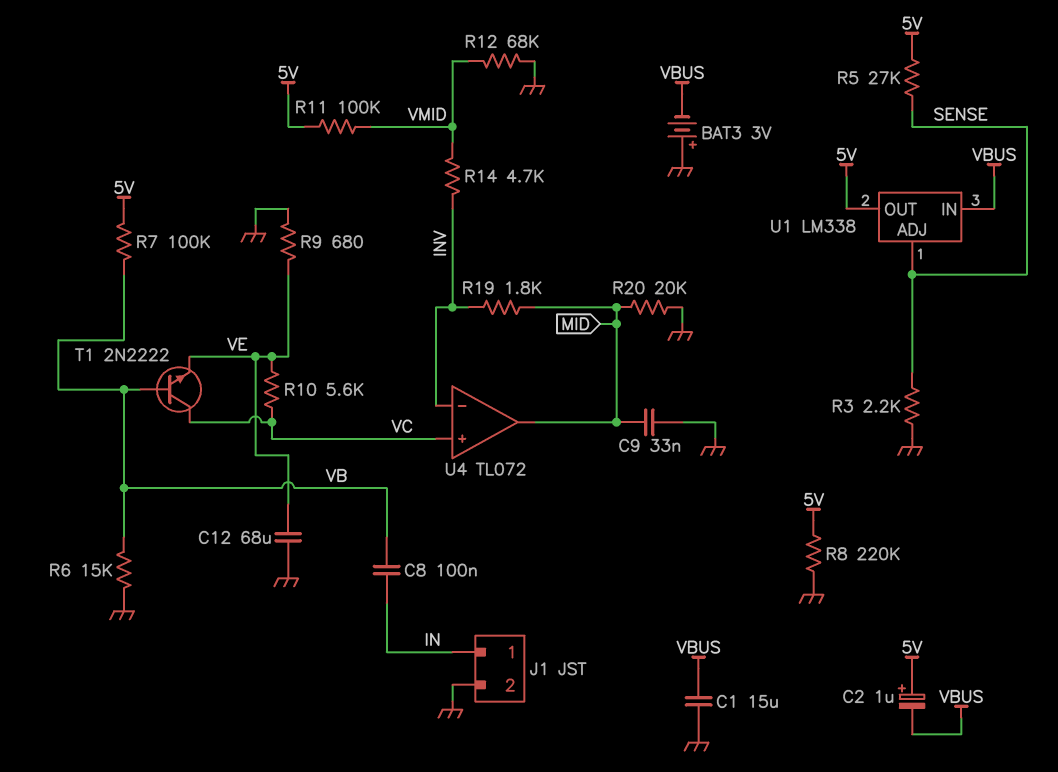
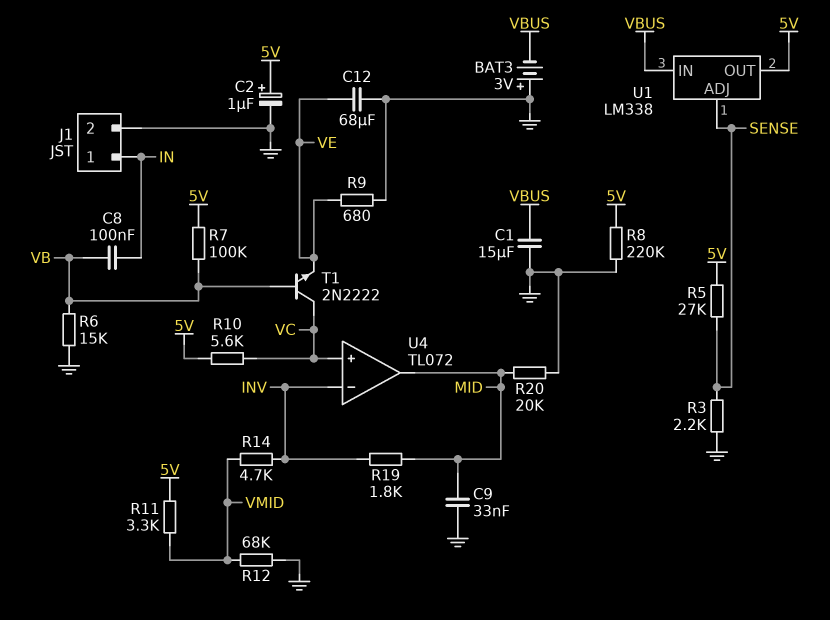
C2: 1uF (plus 5V, minus VBUS) -> 1uF (plus 5V, minus GND)
R10: 5.6k (VC, VE) -> 5.6k (5V, VC)
R11: 100k (5V, VMID) -> 3.3k (5V, VMID)

